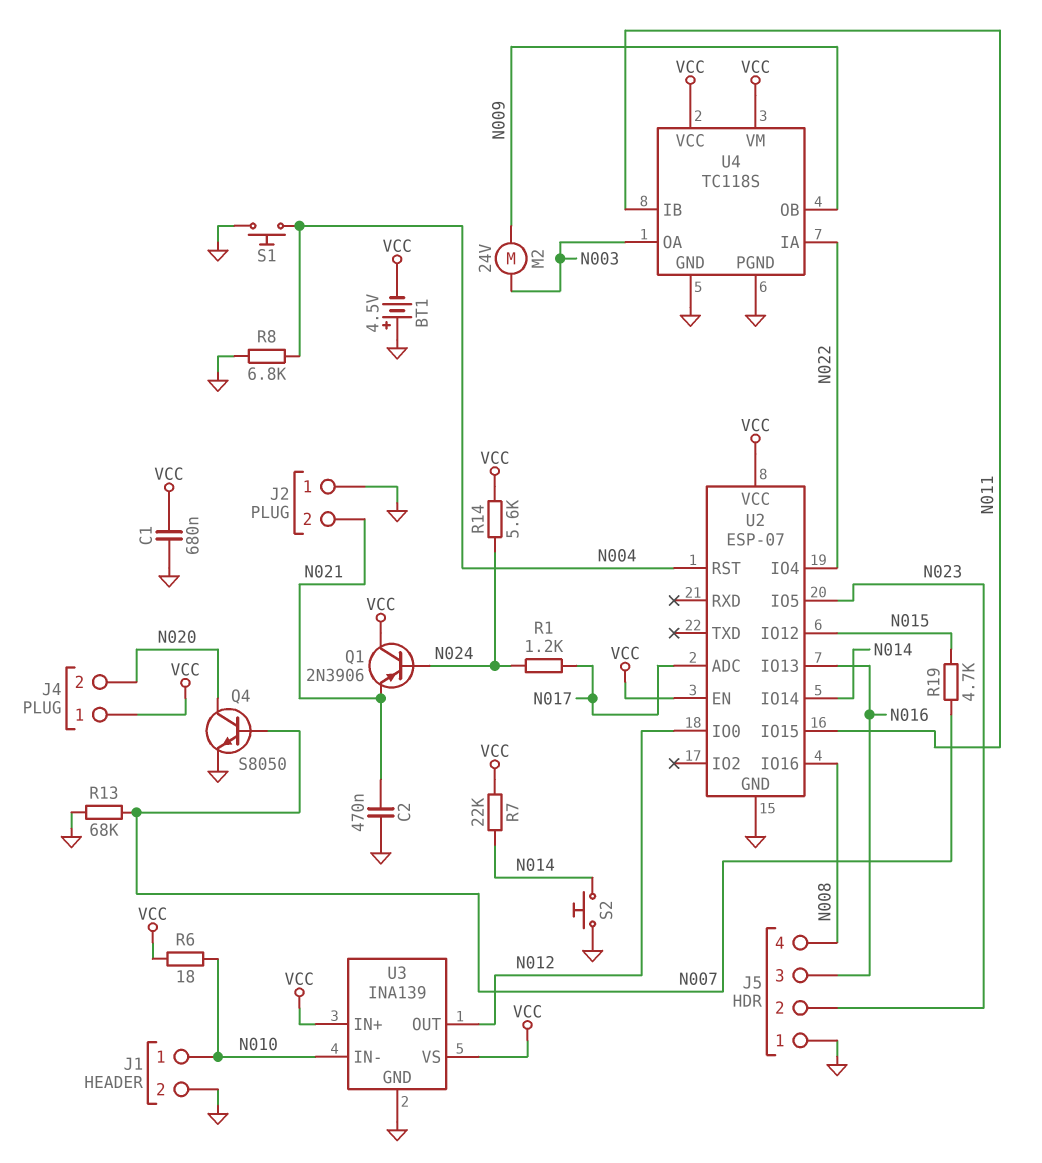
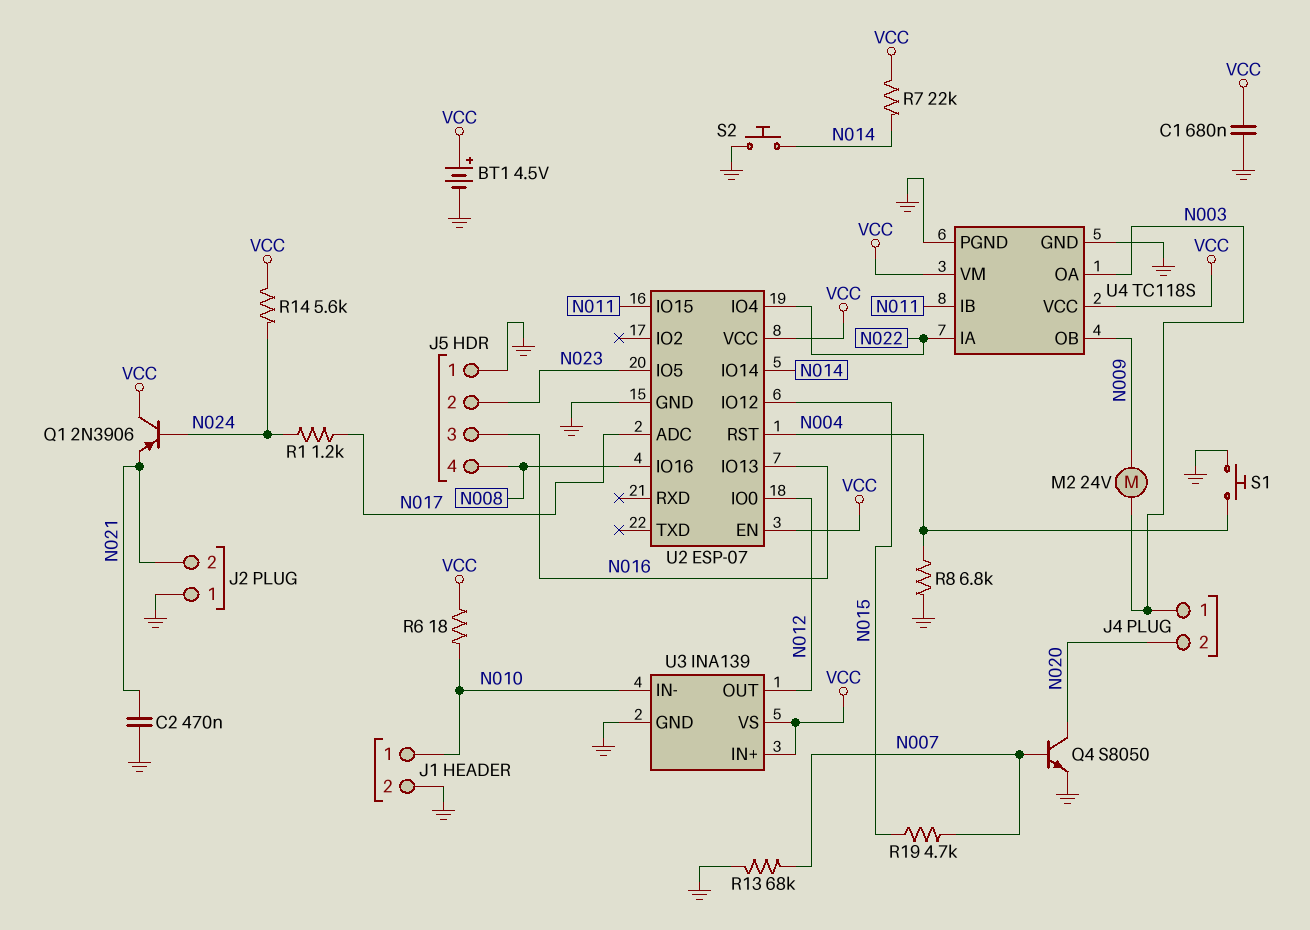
BT1: 4.5V (plus GND, minus VCC) -> 4.5V (plus VCC, minus GND)
J4 pin 1: VCC -> N003

